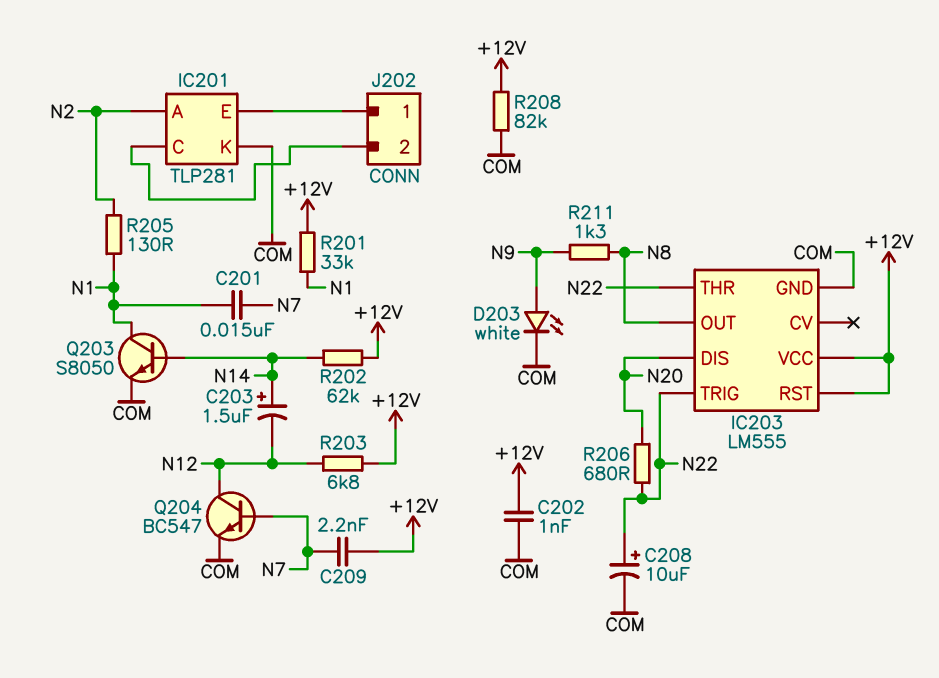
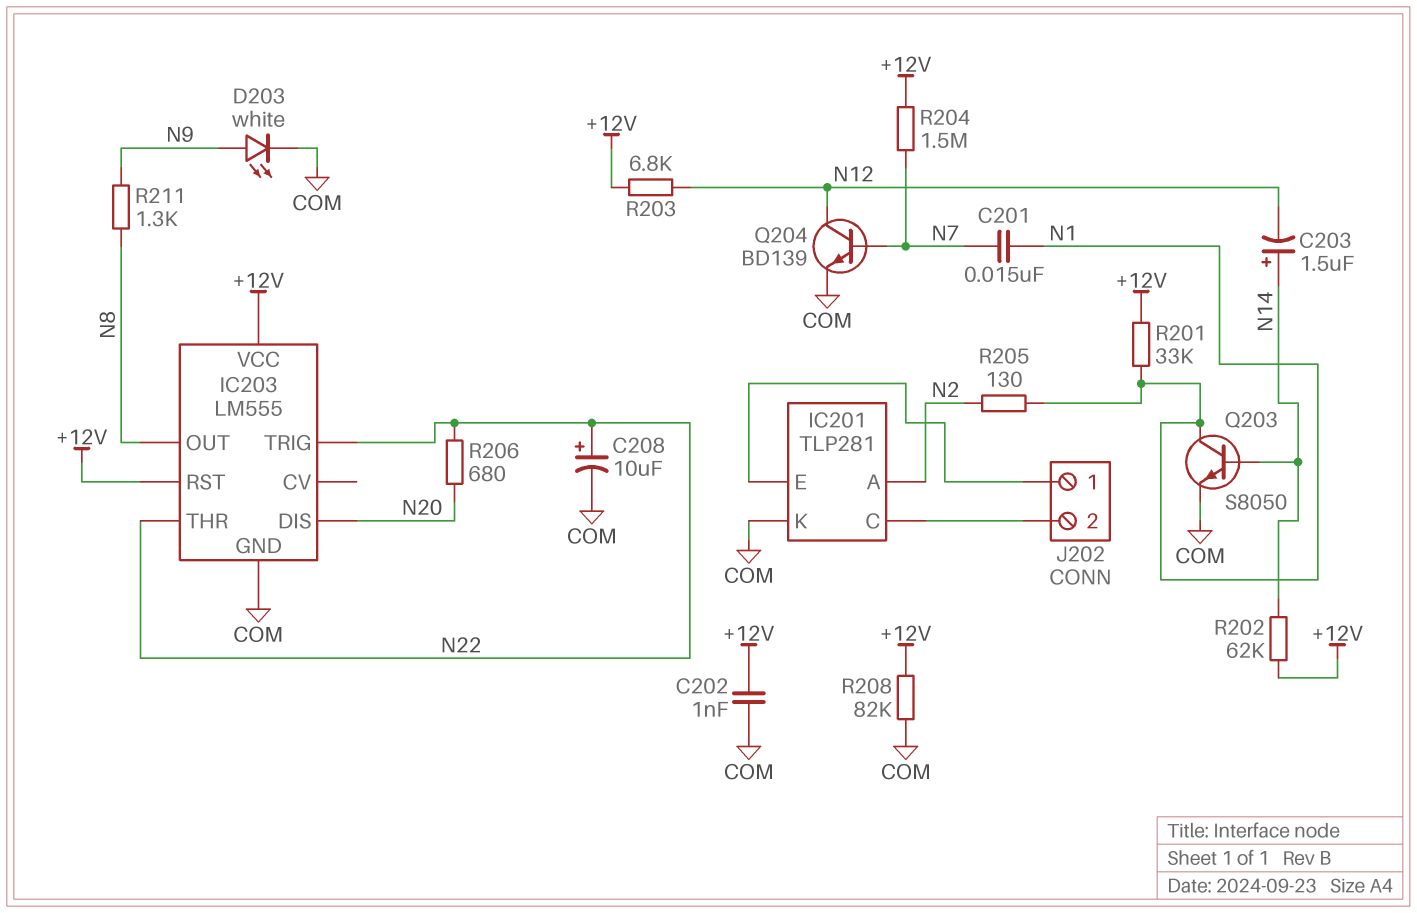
C209: 2.2nF (+12V, N7) -> none
Q204: NPN BC547 (B N7, C N12, E COM) -> NPN BD139 (B N7, C N12, E COM)
R204: none -> 1.5M (+12V, N7)

